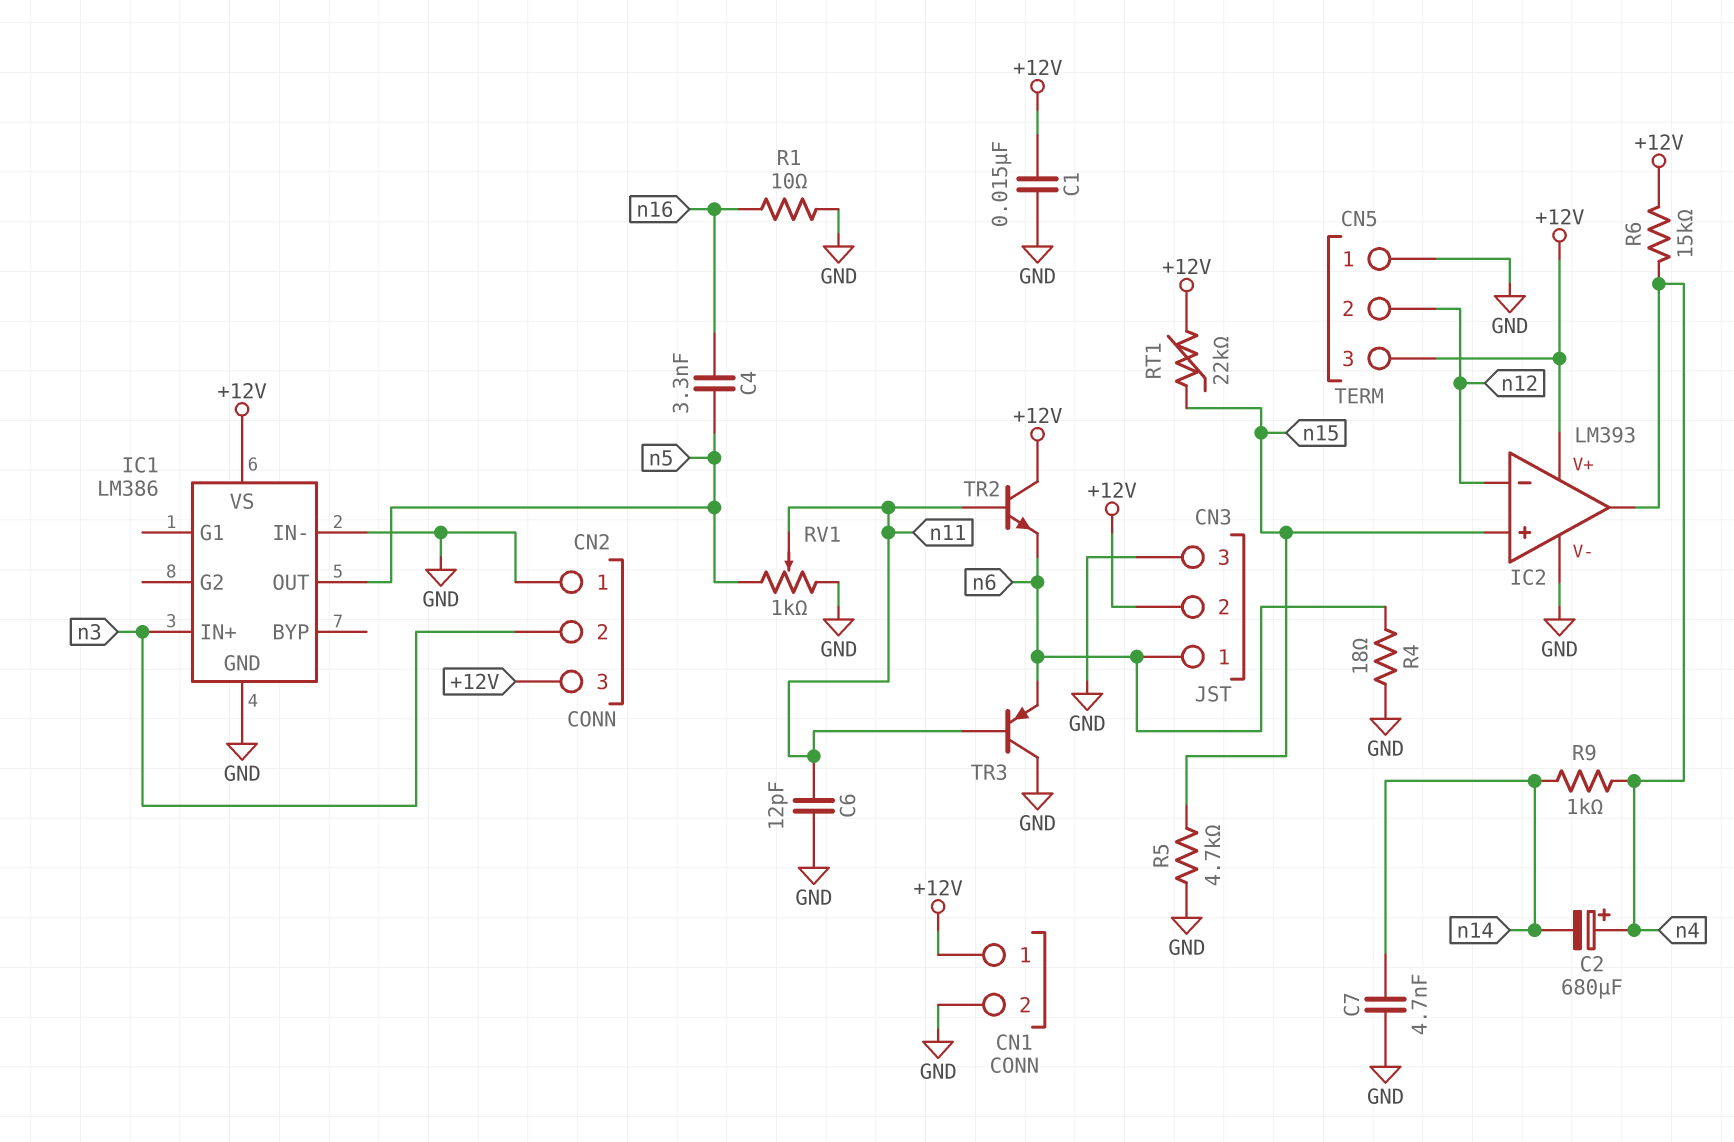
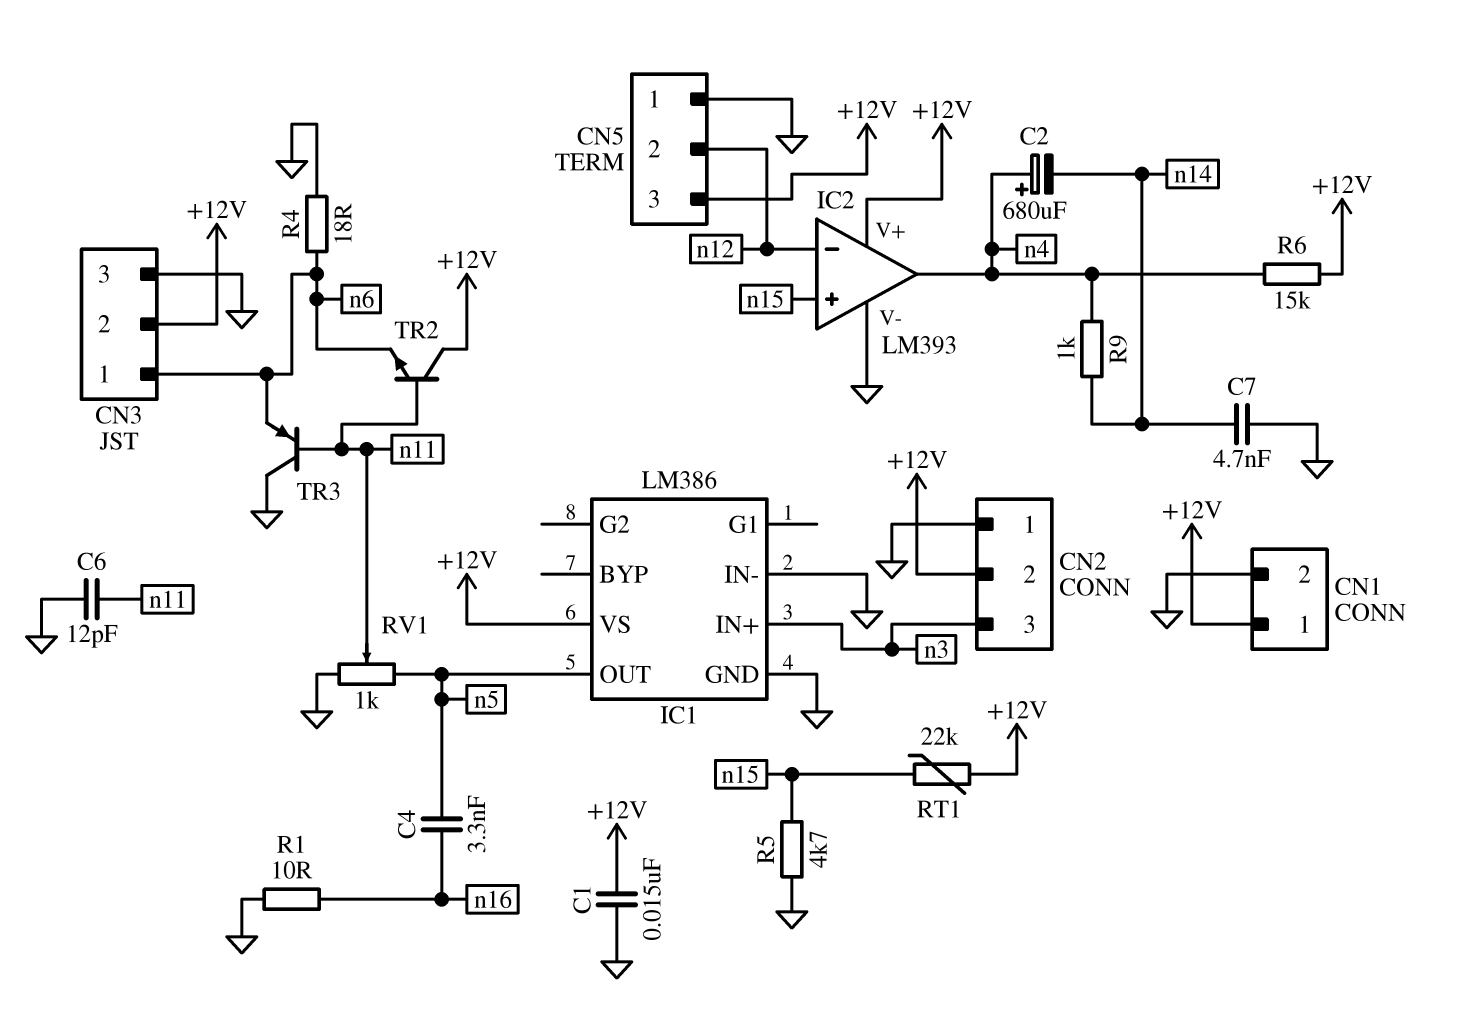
CN2 pin 2: n3 -> +12V
CN2 pin 3: +12V -> n3

